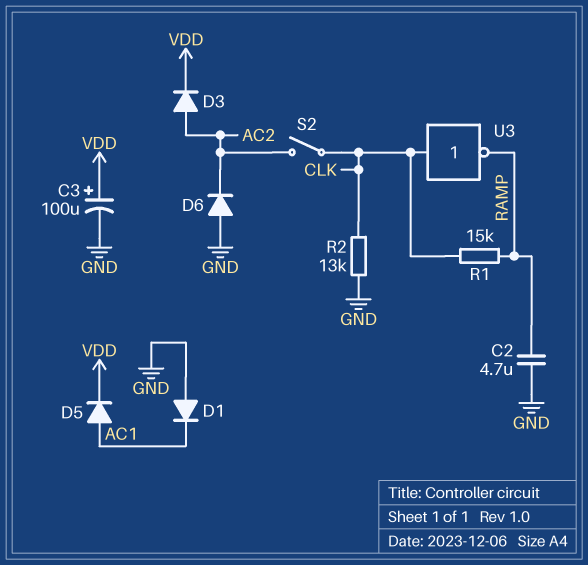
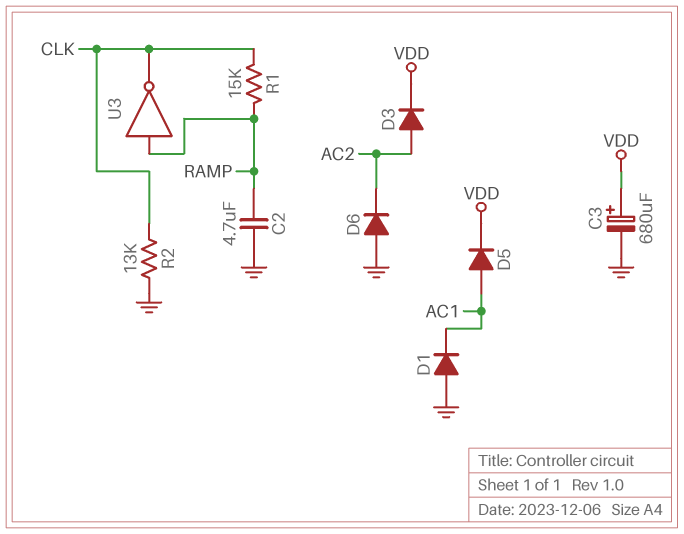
C3: 100uF (plus VDD, minus GND) -> 680uF (plus VDD, minus GND)
S2: switch (AC2, CLK) -> none
U3: NOT (in CLK, out RAMP) -> NOT (in RAMP, out CLK)

